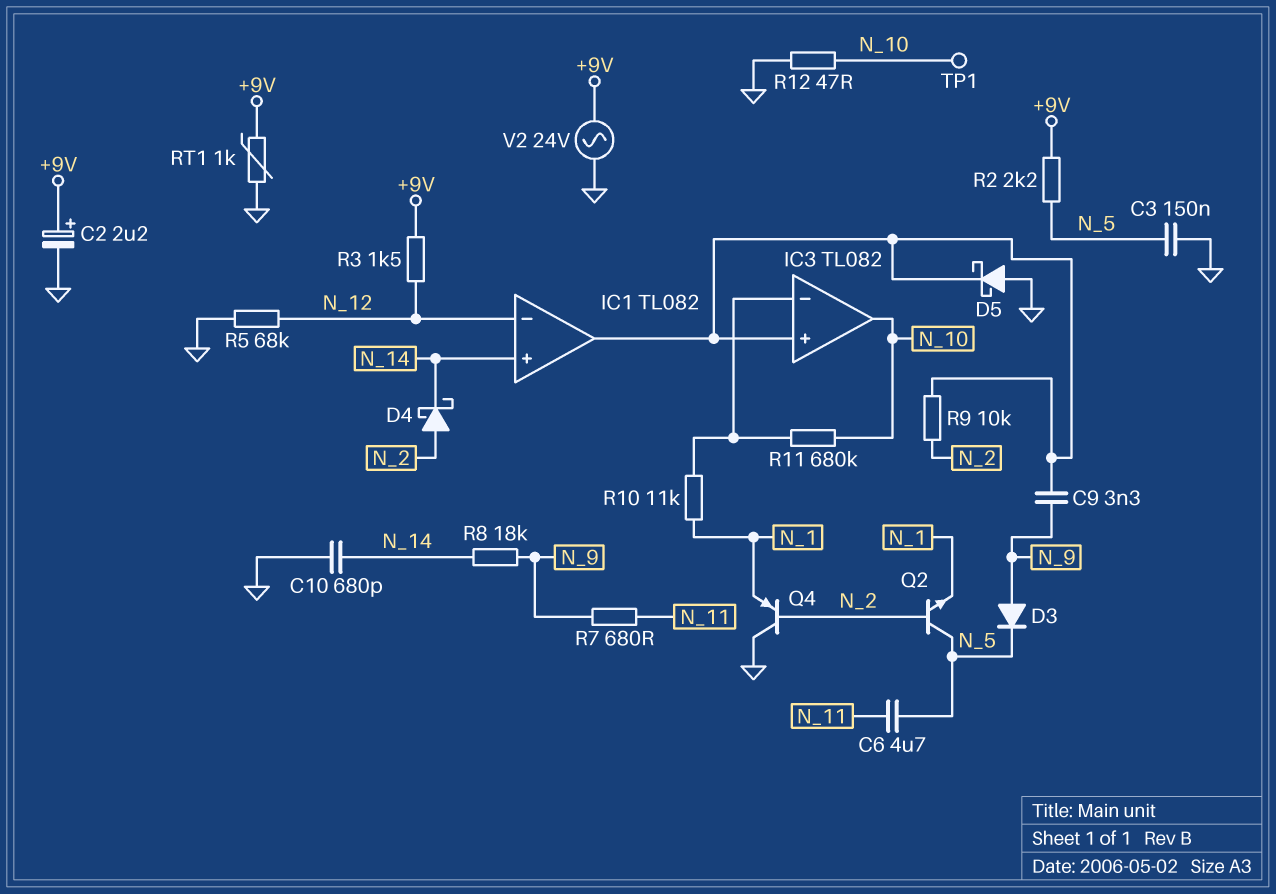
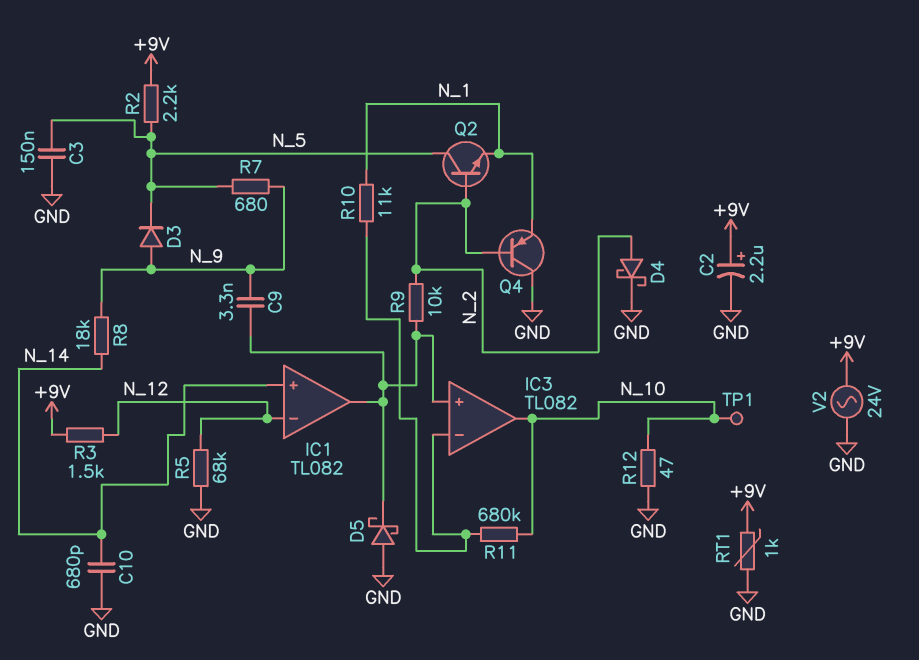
C6: 4.7uF (N_5, N_11) -> none
D4: schottky (A N_2, K N_14) -> schottky (A N_2, K GND)
R7: 680 (N_9, N_11) -> 680 (N_5, N_9)

